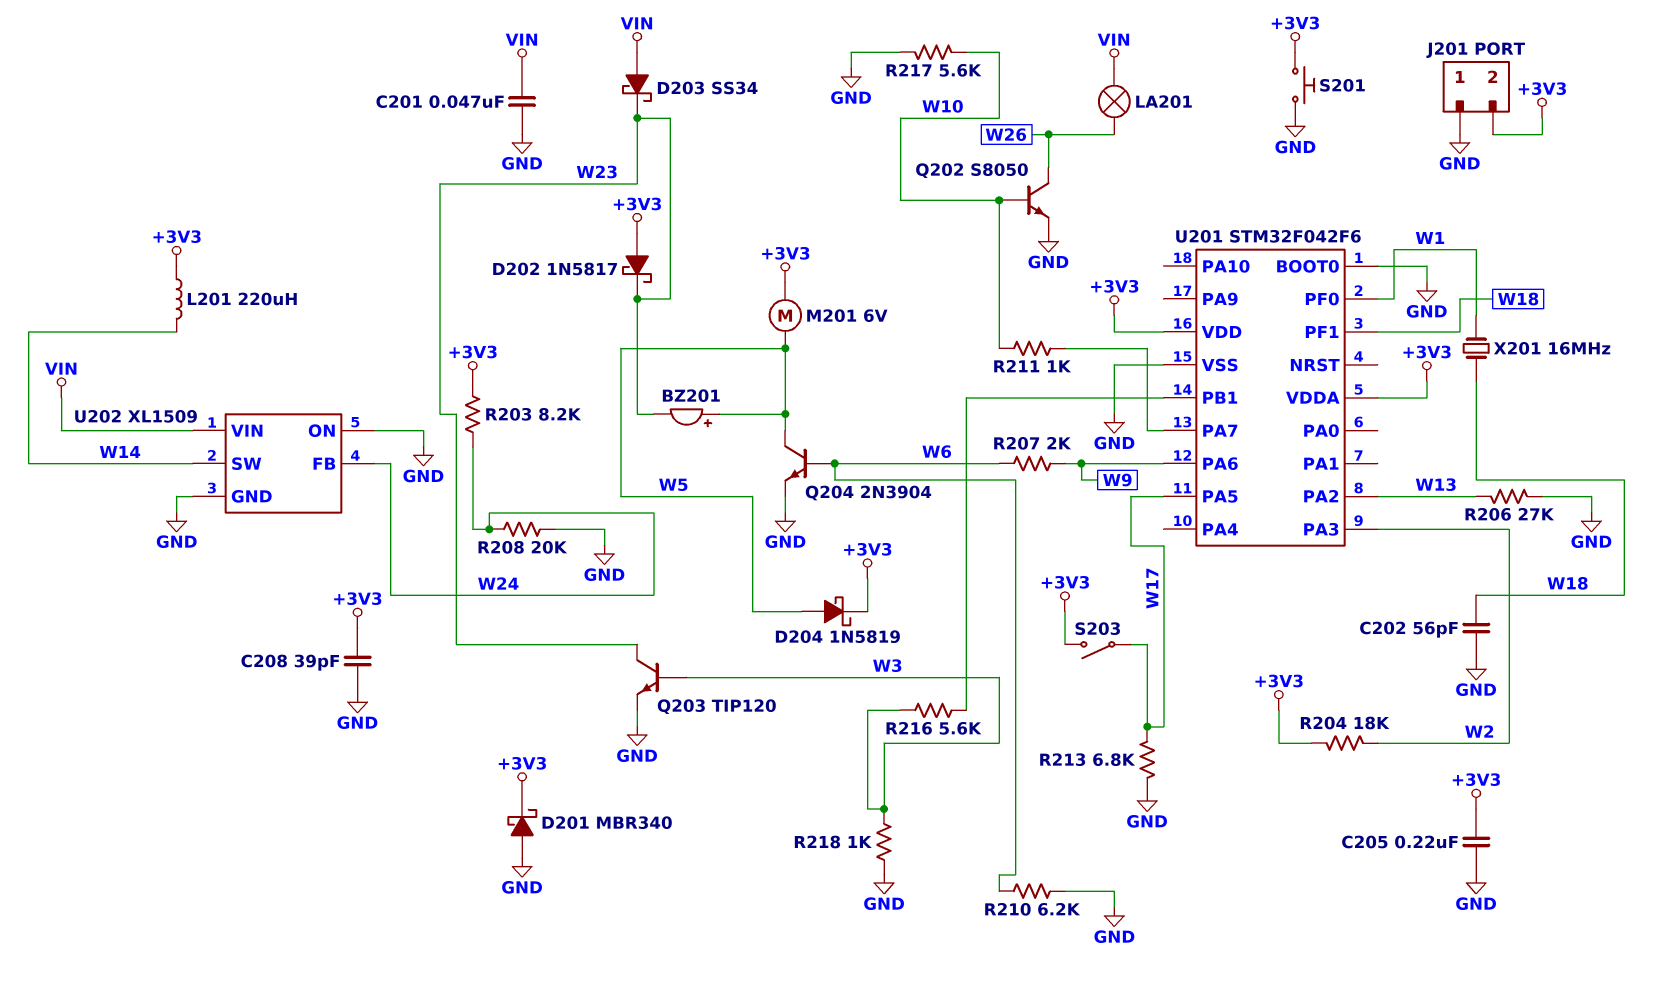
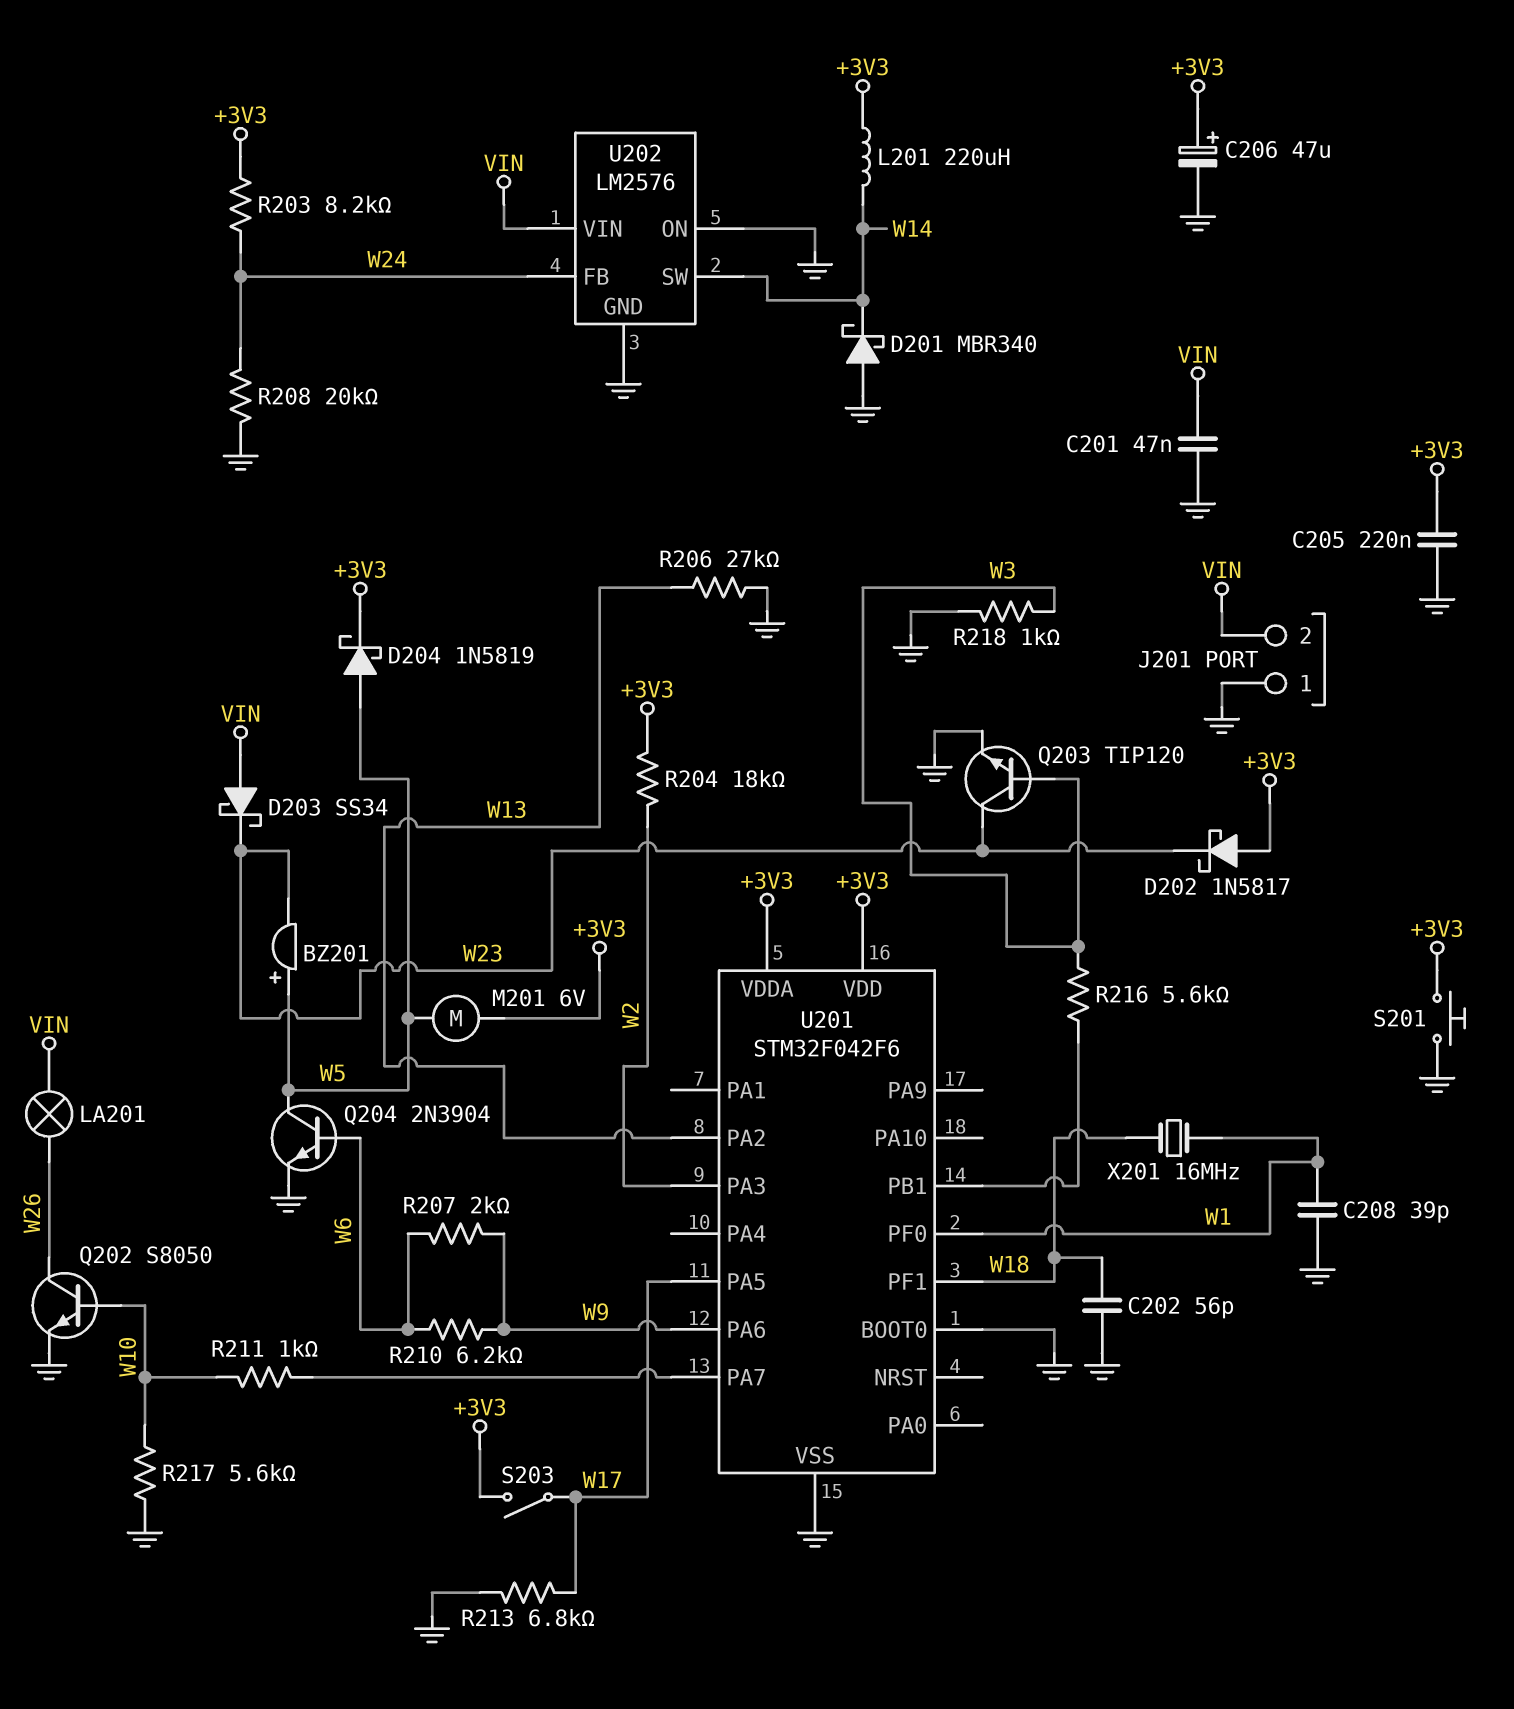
C206: none -> 47uF (plus +3V3, minus GND)
C208: 39pF (+3V3, GND) -> 39pF (GND, W1)
D201: schottky MBR340 (A GND, K +3V3) -> schottky MBR340 (A GND, K W14)
J201 pin 2: +3V3 -> VIN
R210: 6.2k (GND, W6) -> 6.2k (W6, W9)
U202: XL1509 -> LM2576

